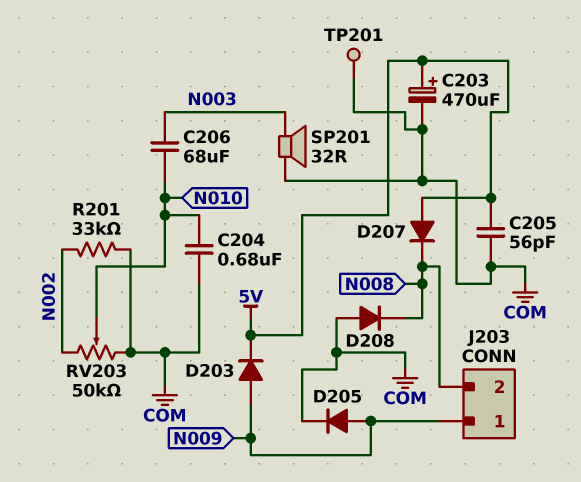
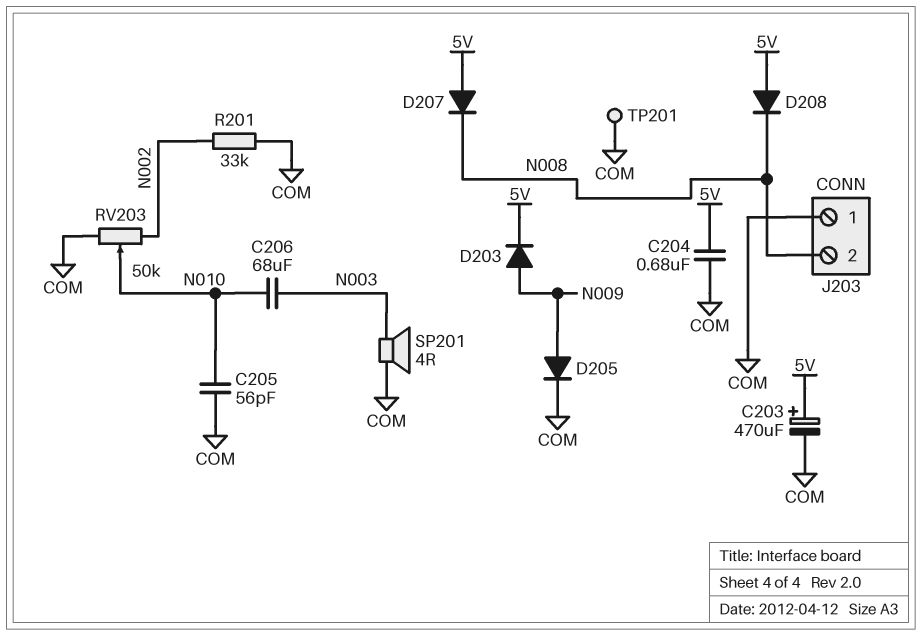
C204: 680nF (COM, N010) -> 680nF (5V, COM)
C205: 56pF (5V, COM) -> 56pF (COM, N010)
D208: diode (A COM, K N008) -> diode (A 5V, K N008)
J203 pin 1: N009 -> COM
SP201: speaker 32R (COM, N003) -> speaker 4R (COM, N003)

